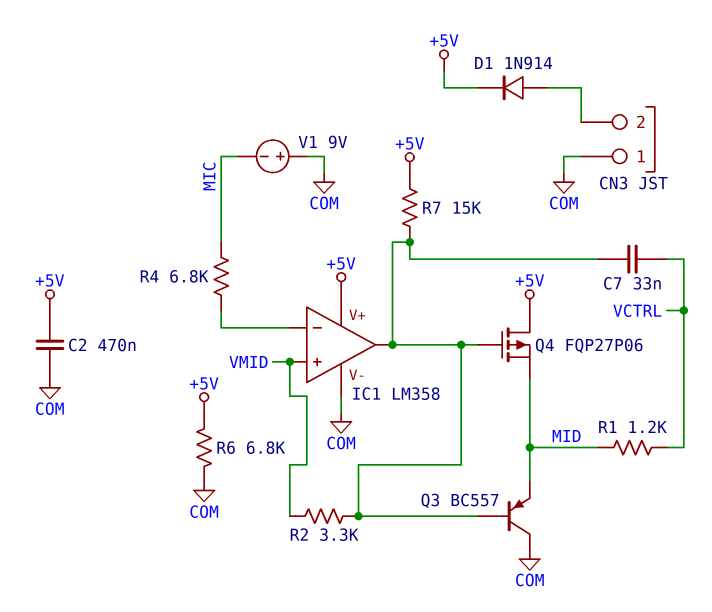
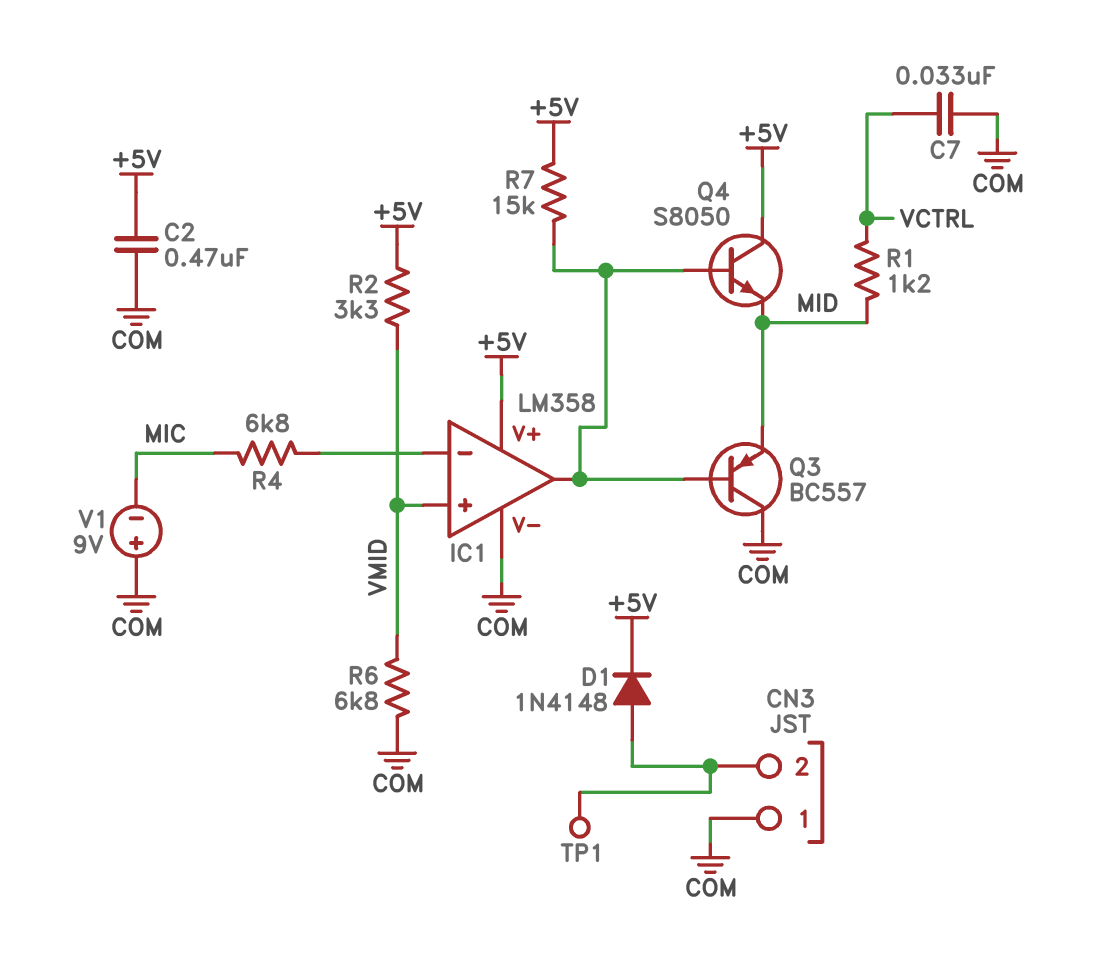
C7: 33nF (IC1/out, VCTRL) -> 33nF (COM, VCTRL)
D1: diode 1N914 (A CN3/2, K +5V) -> diode 1N4148 (A CN3/2, K +5V)
Q4: PMOS FQP27P06 (G IC1/out, D +5V, S MID) -> NPN S8050 (B IC1/out, C +5V, E MID)
R2: 3.3k (IC1/out, VMID) -> 3.3k (+5V, VMID)
R6: 6.8k (+5V, COM) -> 6.8k (COM, VMID)
TP1: none -> test point (CN3/2)

